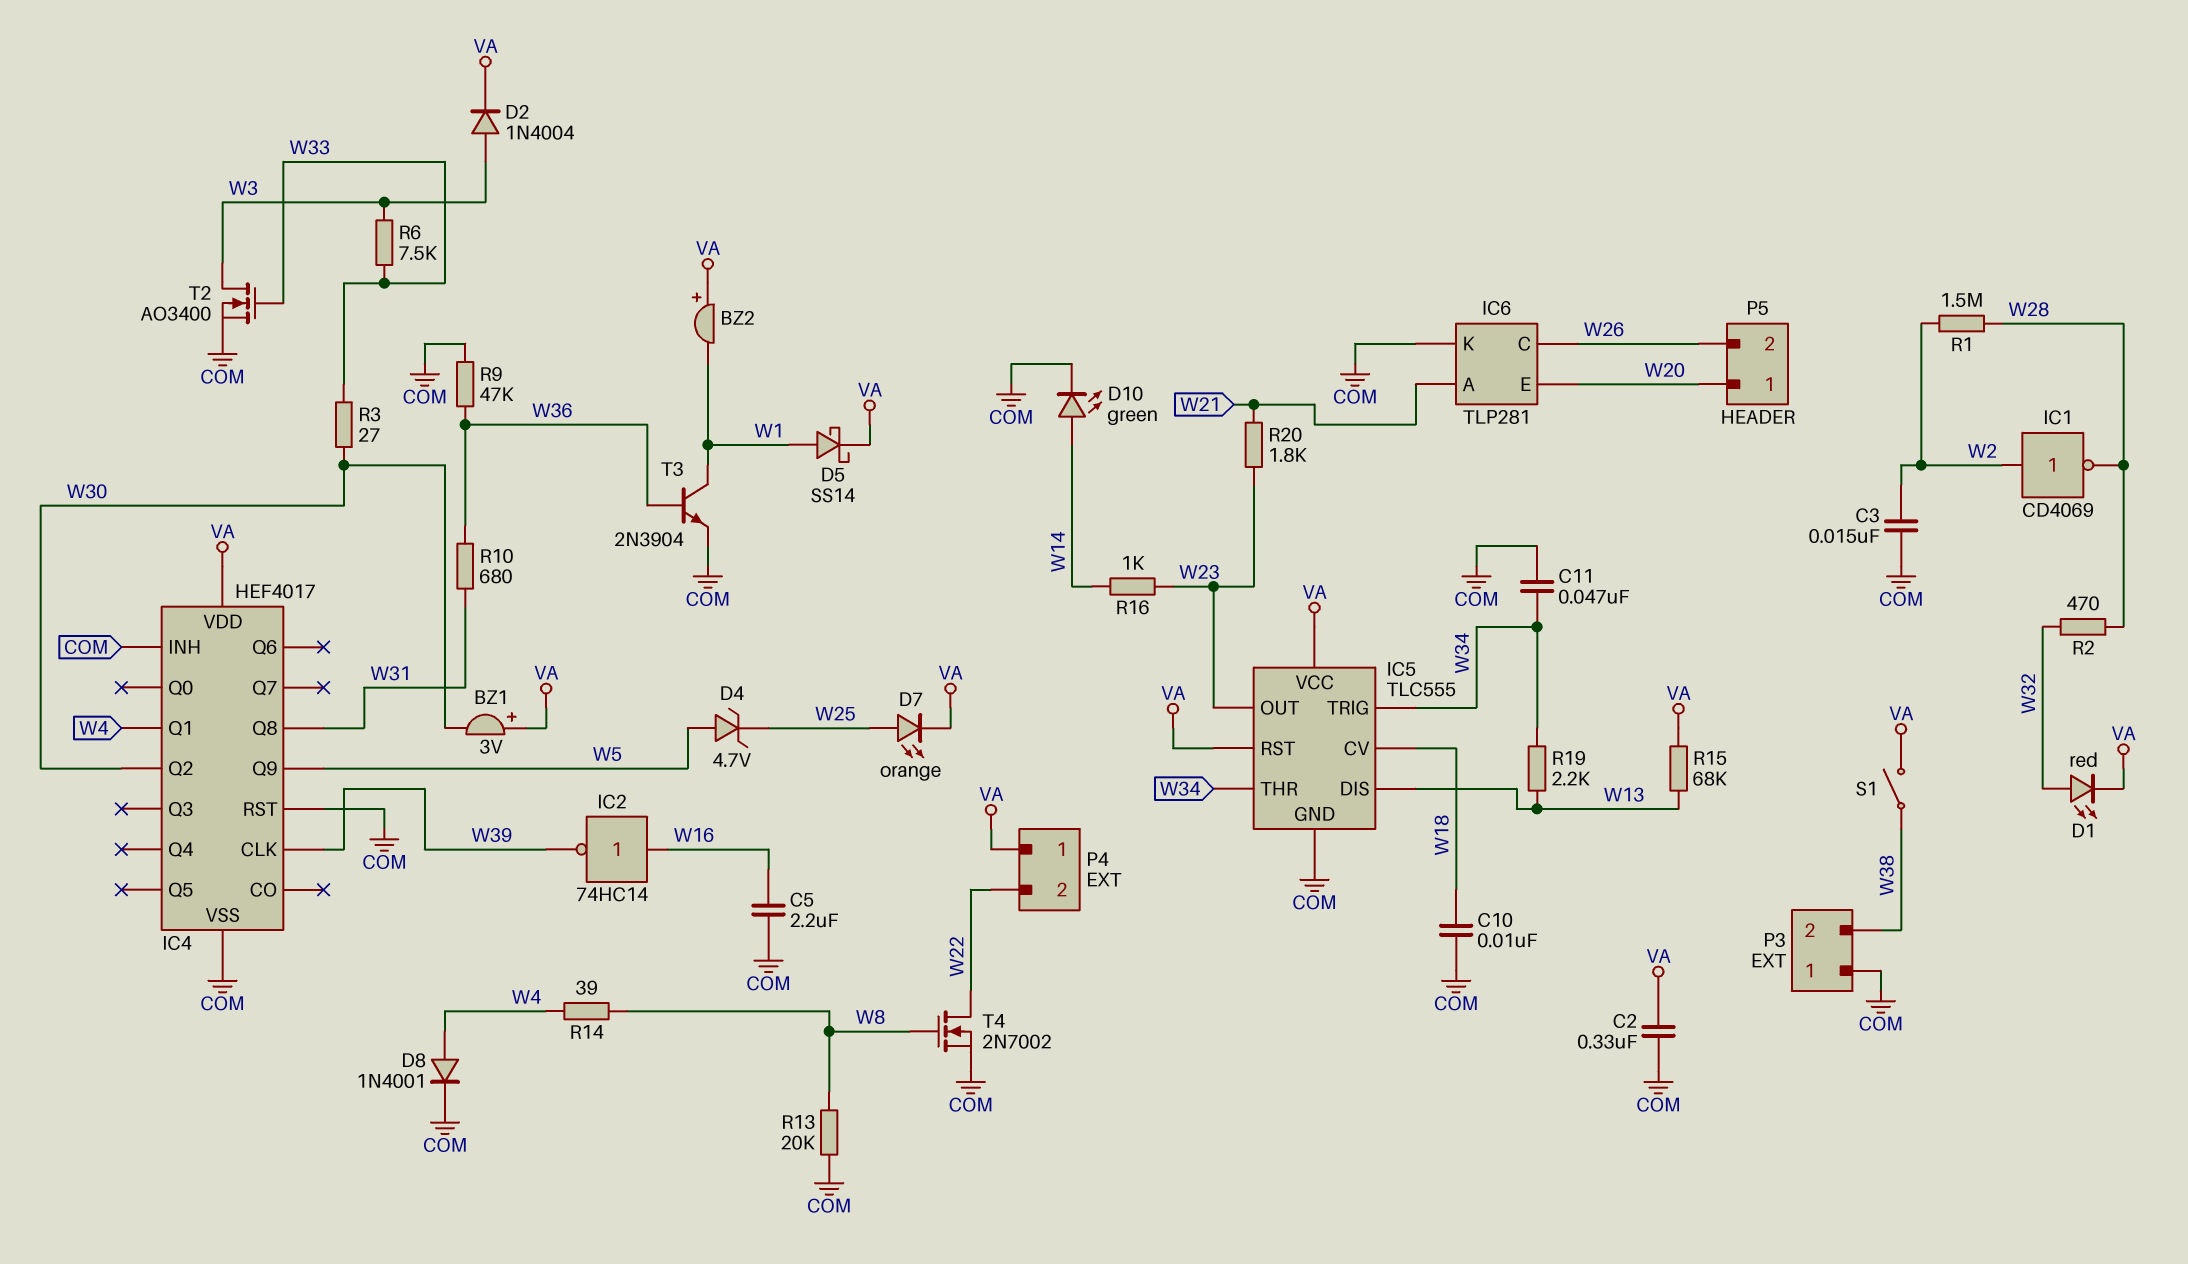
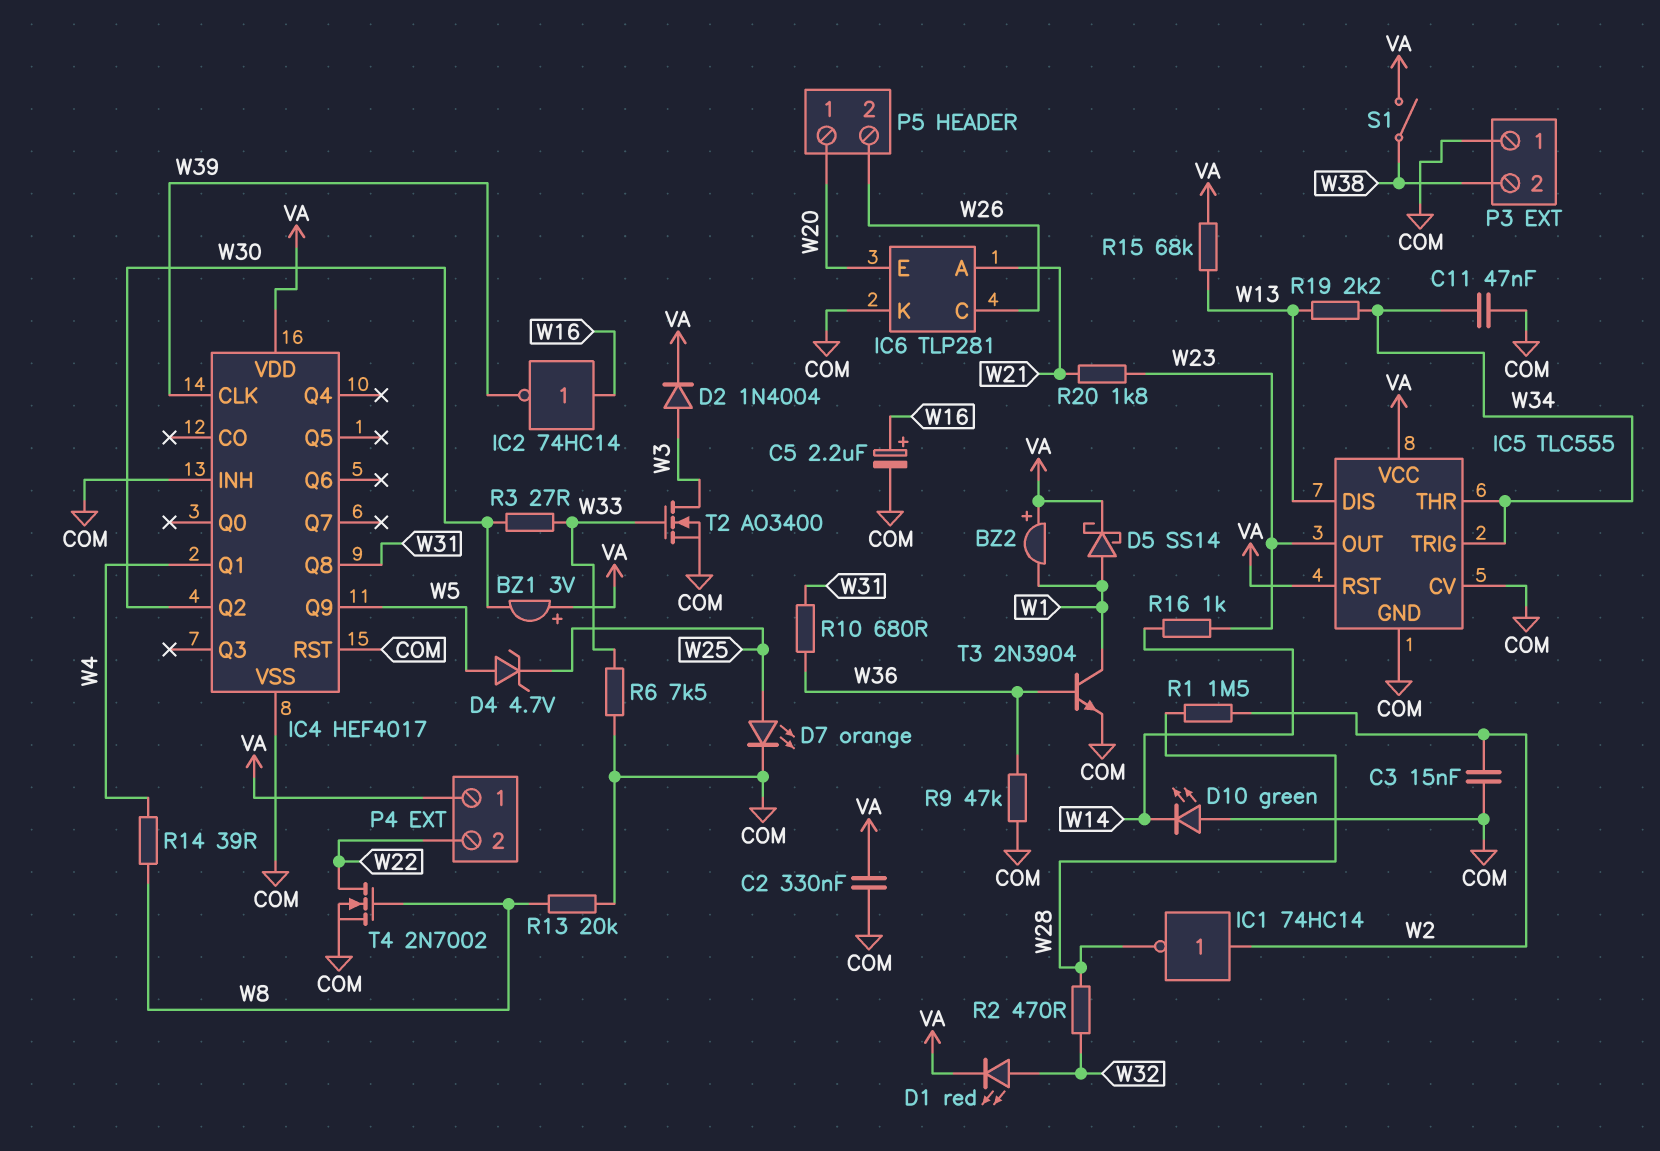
C5: 2.2uF (COM, W16) -> 2.2uF (plus W16, minus COM)
C10: 10nF (COM, W18) -> none
D7: LED orange (A W25, K VA) -> LED orange (A W25, K COM)
D8: diode 1N4001 (A W4, K COM) -> none
D10: LED green (A W14, K COM) -> LED green (A COM, K W14)
IC1: NOT CD4069 (in W2, out W28) -> NOT 74HC14 (in W2, out W28)
IC5 pin CV: W18 -> COM
R6: 7.5k (W3, W33) -> 7.5k (COM, W33)

